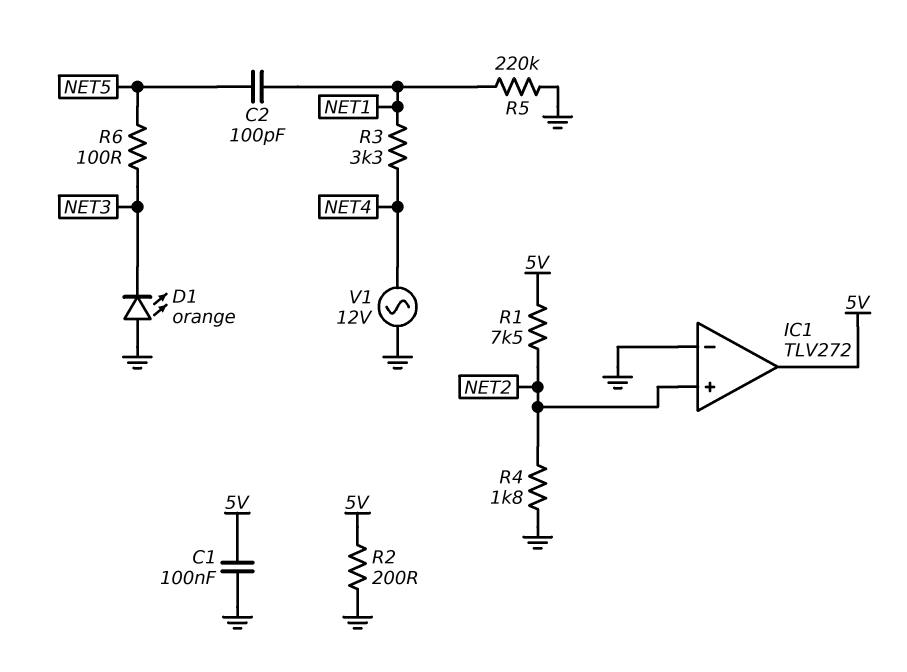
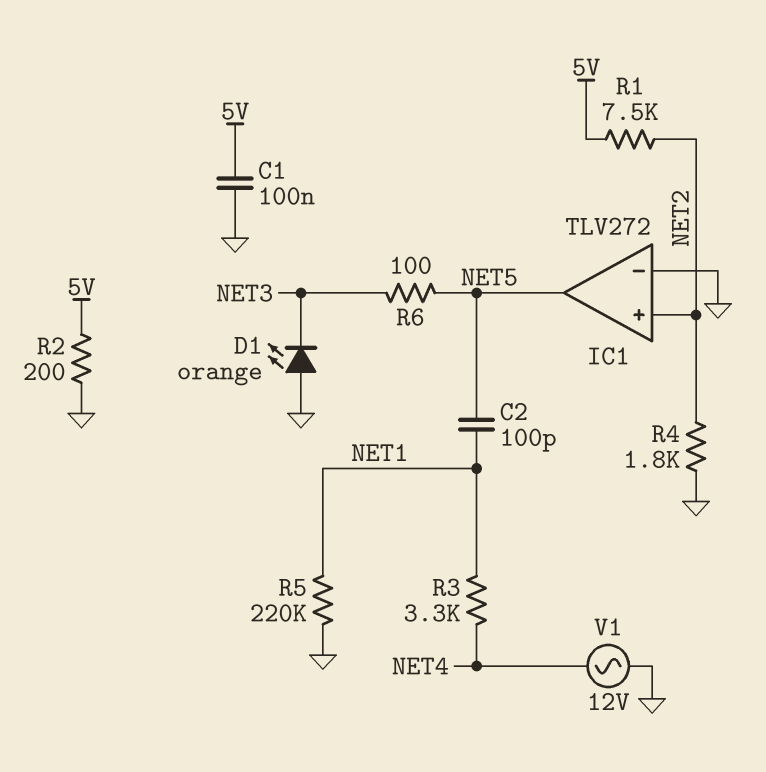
IC1 pin out: 5V -> NET5

